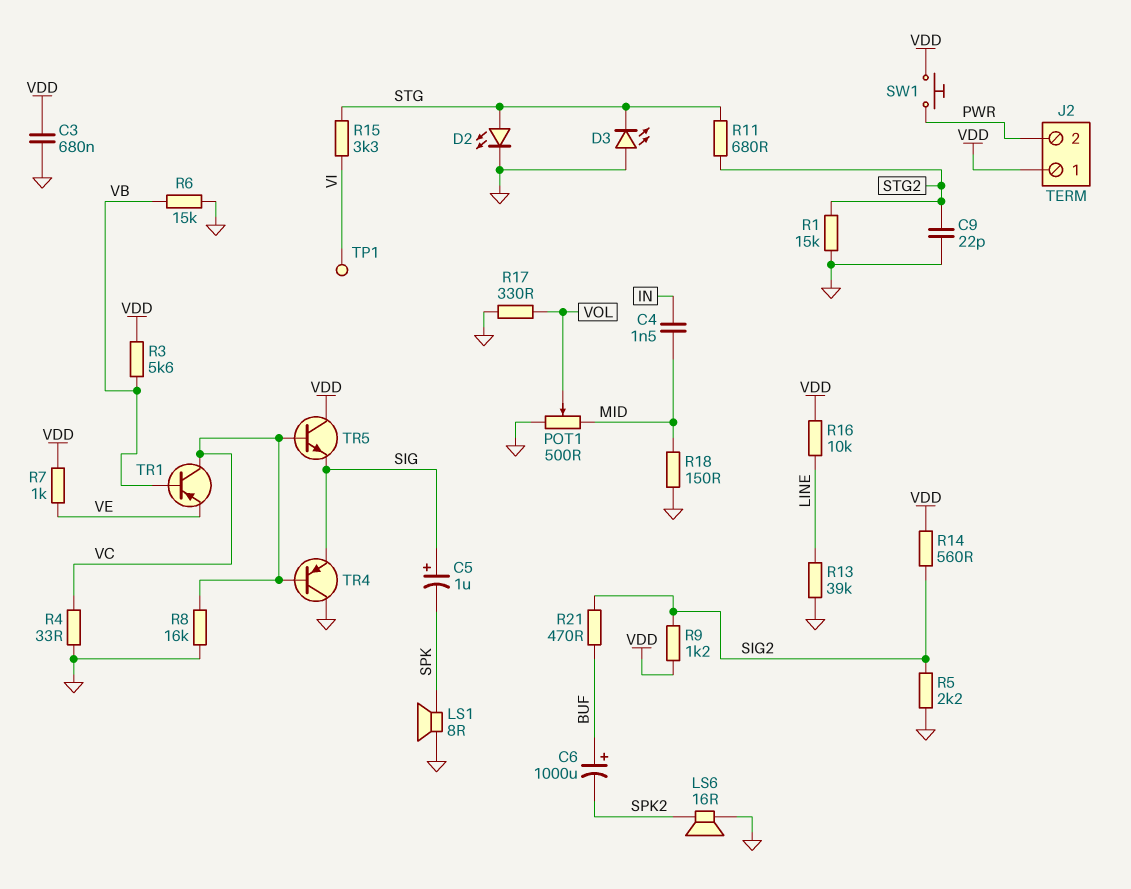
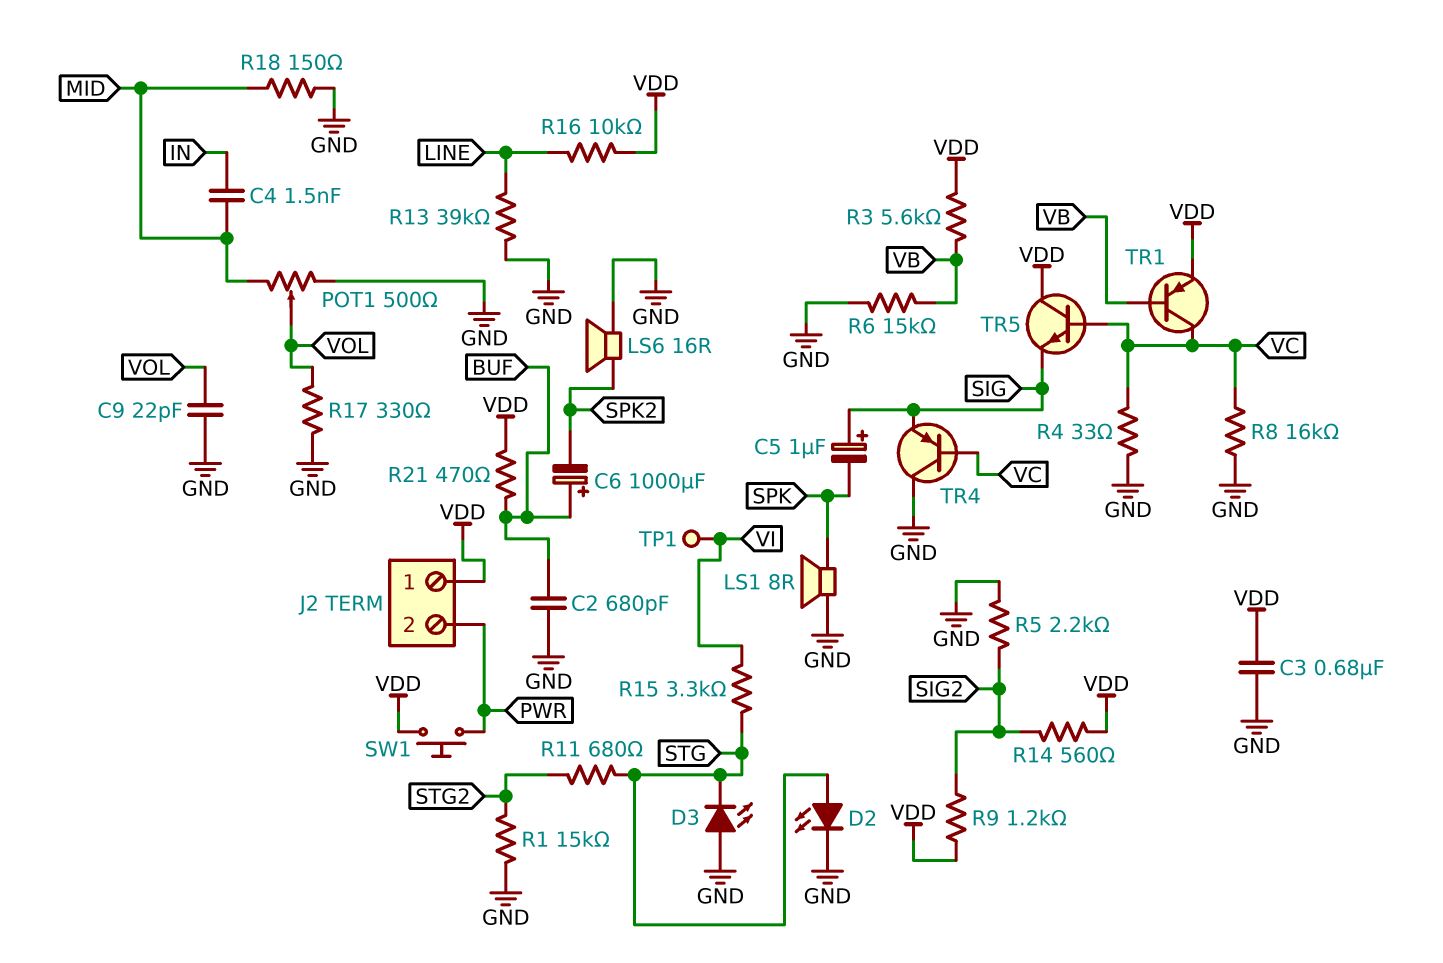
C2: none -> 680pF (BUF, GND)
C9: 22pF (GND, STG2) -> 22pF (GND, VOL)
R7: 1k (VDD, VE) -> none
R21: 470 (BUF, SIG2) -> 470 (BUF, VDD)
TR1: PNP (B VB, C VC, E VE) -> PNP (B VB, C VC, E VDD)

